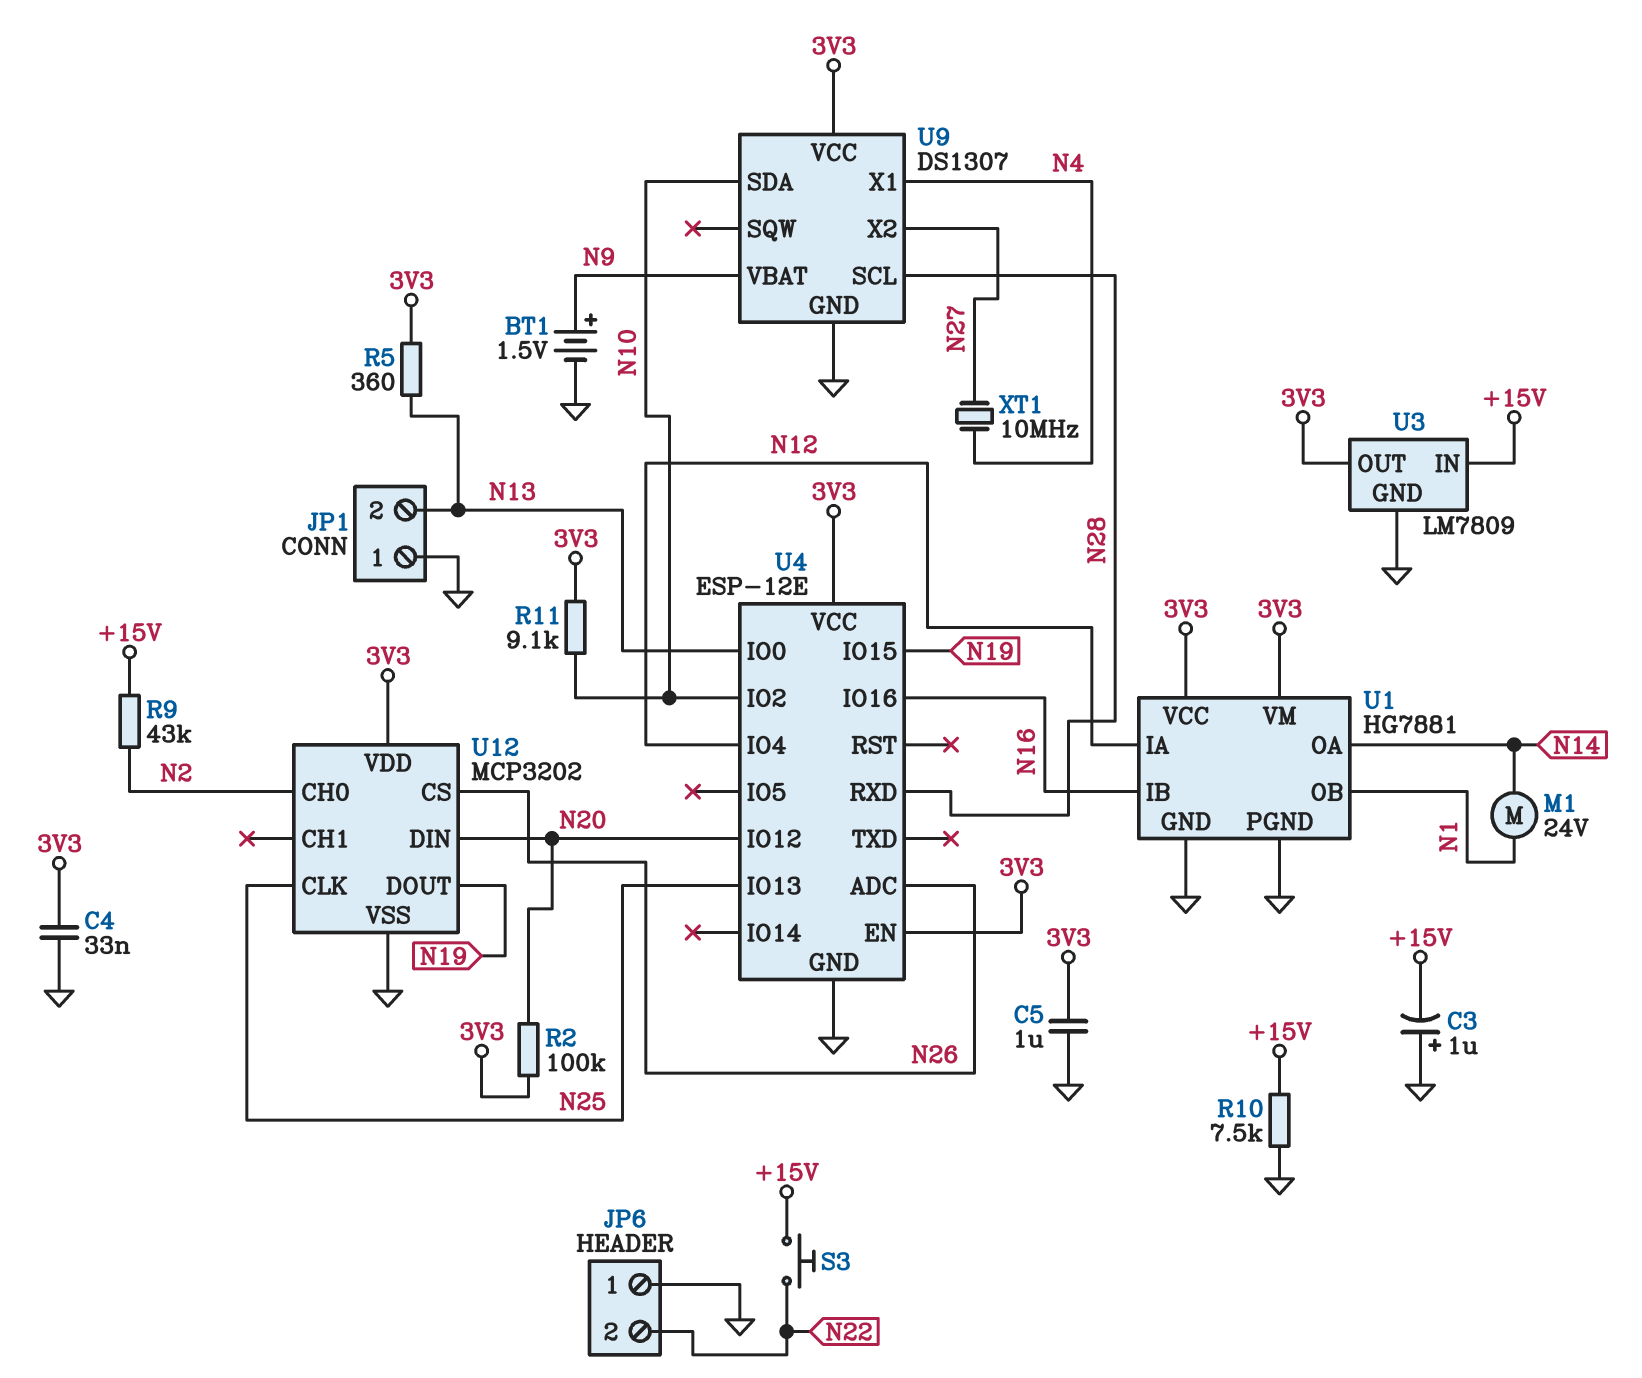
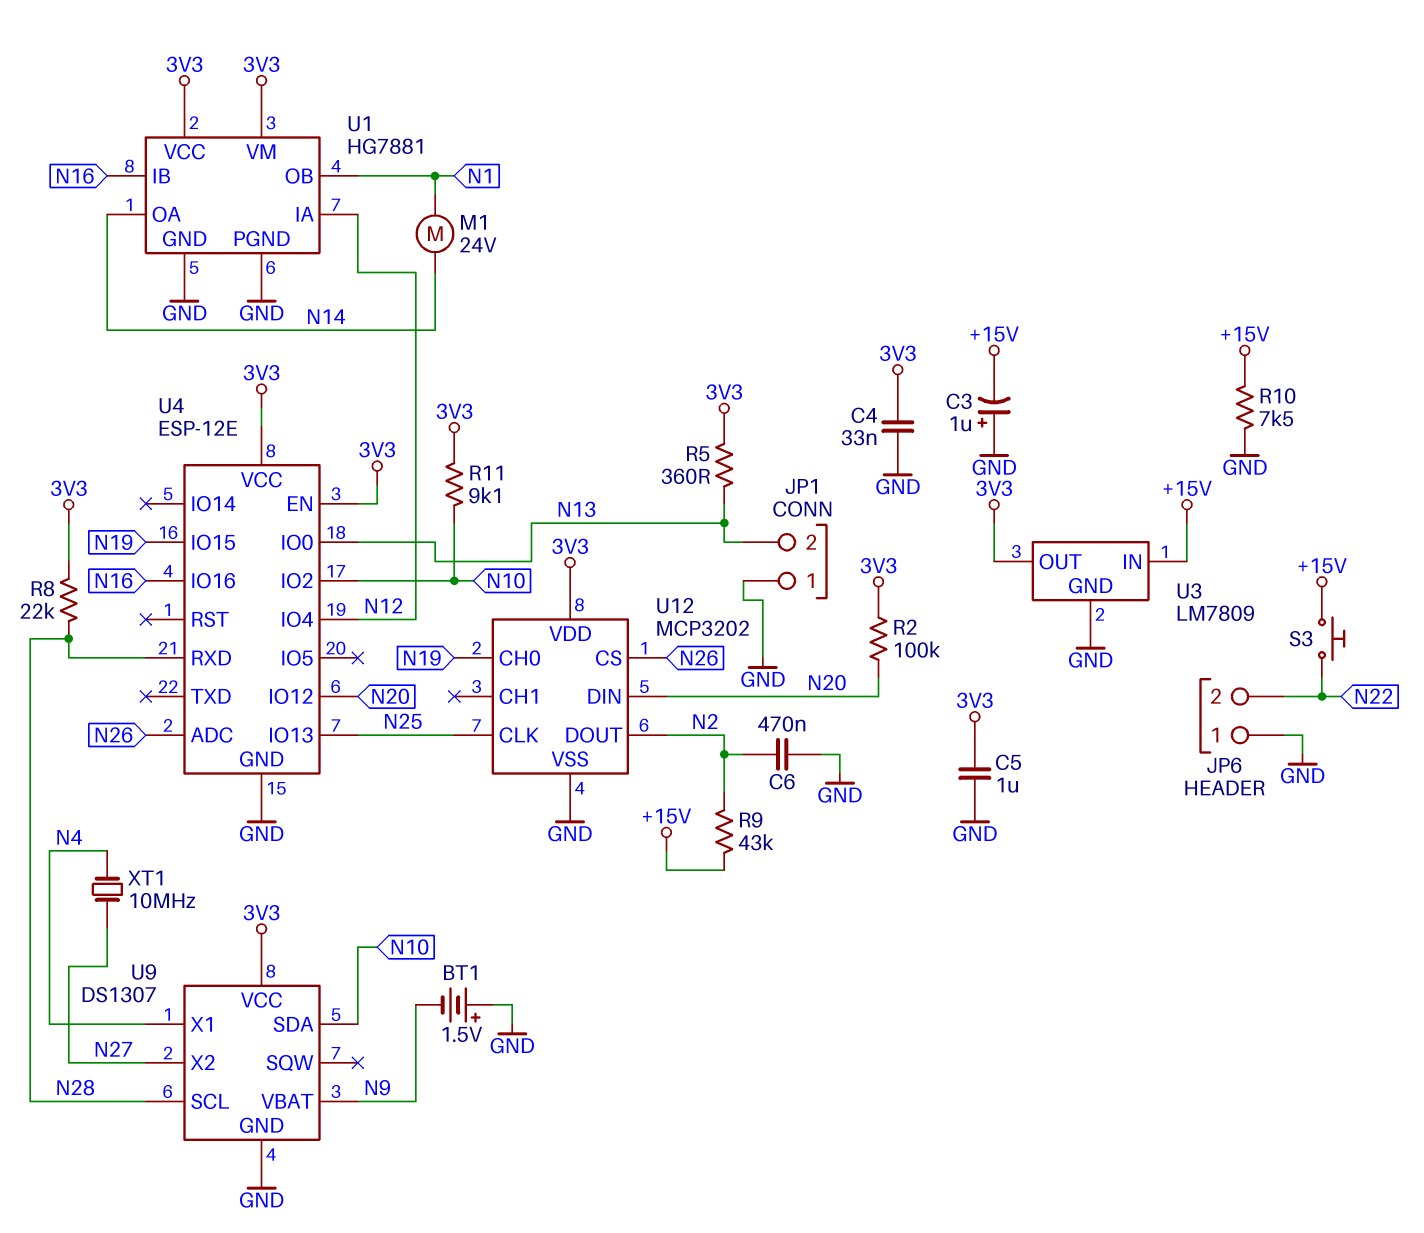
BT1: 1.5V (plus N9, minus GND) -> 1.5V (plus GND, minus N9)
C6: none -> 470nF (GND, N2)
R8: none -> 22k (3V3, N28)
U12 pin CH0: N2 -> N19
U12 pin DOUT: N19 -> N2

